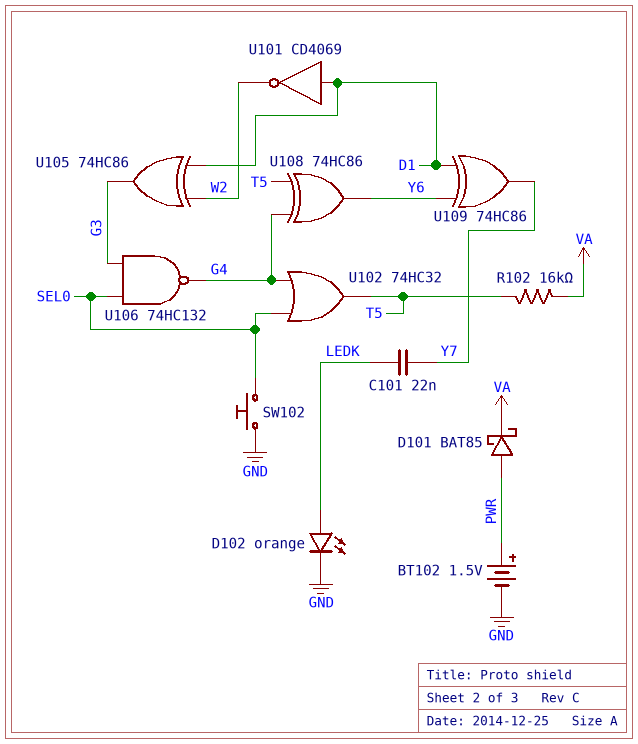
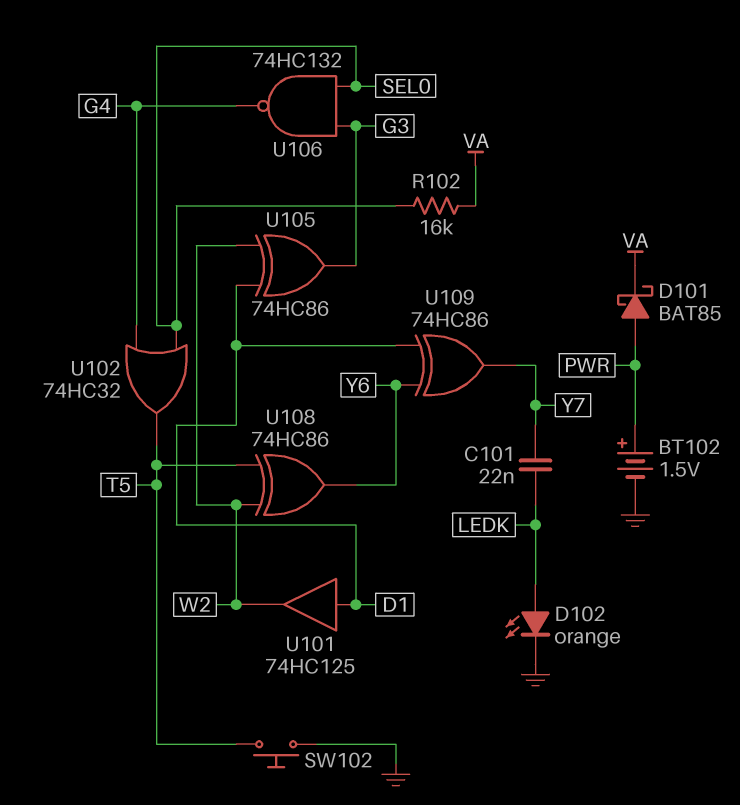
R102: 16k (T5, VA) -> 16k (SEL0, VA)
SW102: button (GND, SEL0) -> button (GND, T5)
U101: NOT CD4069 (in D1, out W2) -> buffer 74HC125 (in D1, out W2)
U108: XOR 74HC86 (in G4, in T5, out Y6) -> XOR 74HC86 (in T5, in W2, out Y6)

